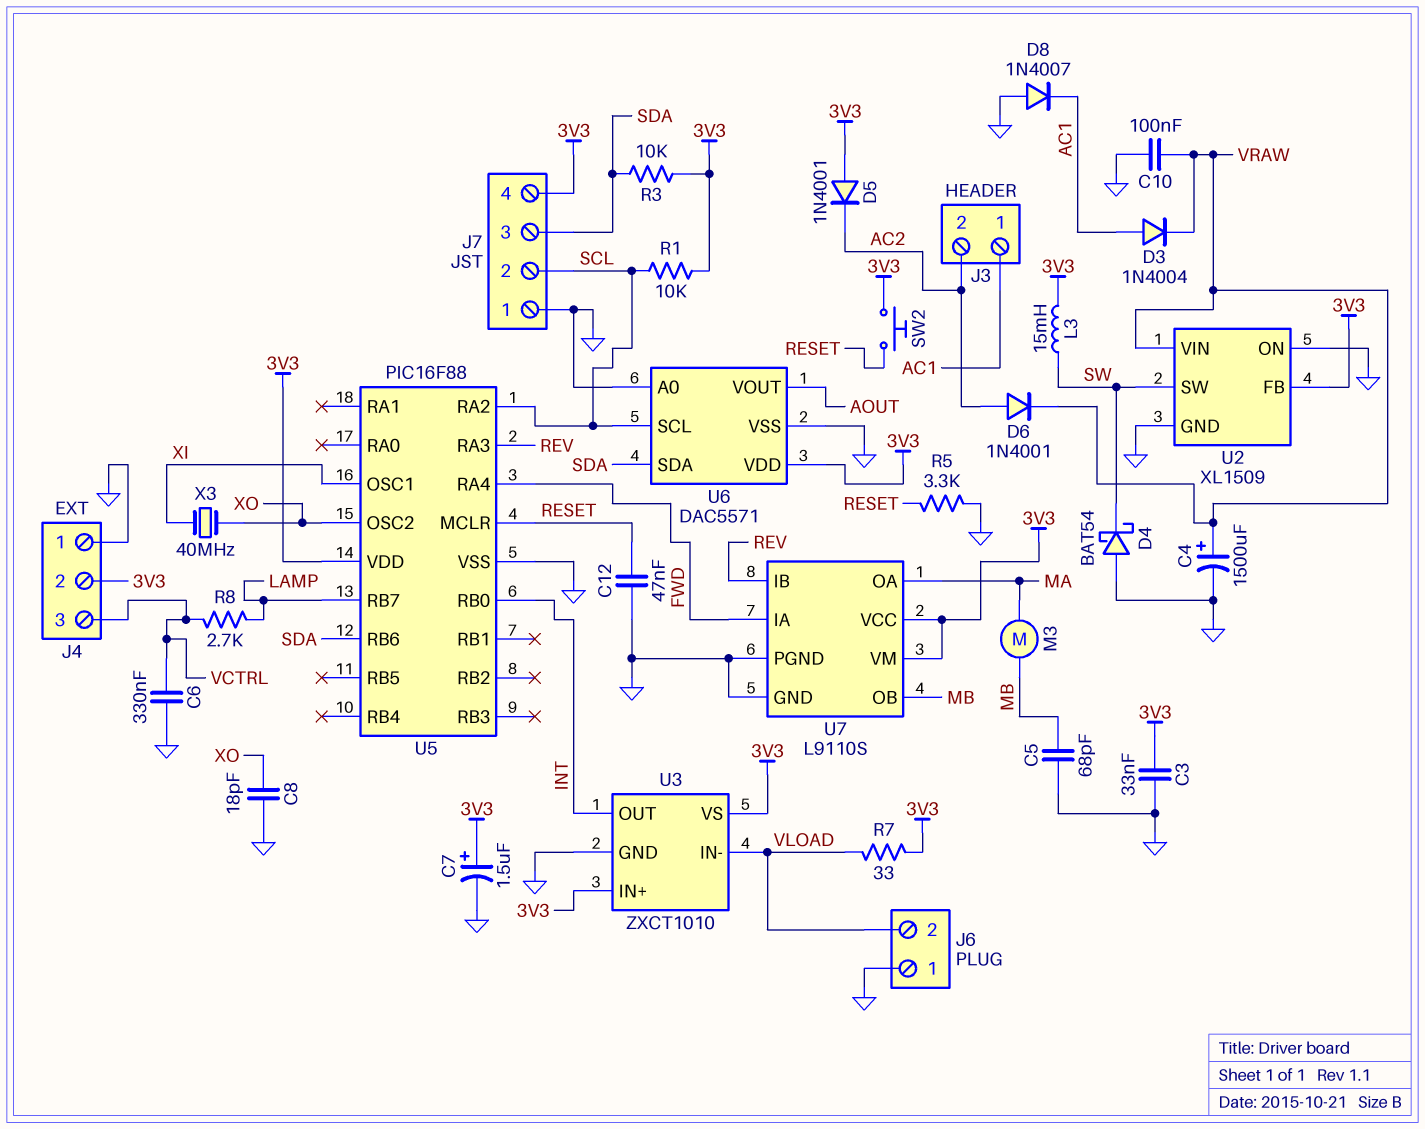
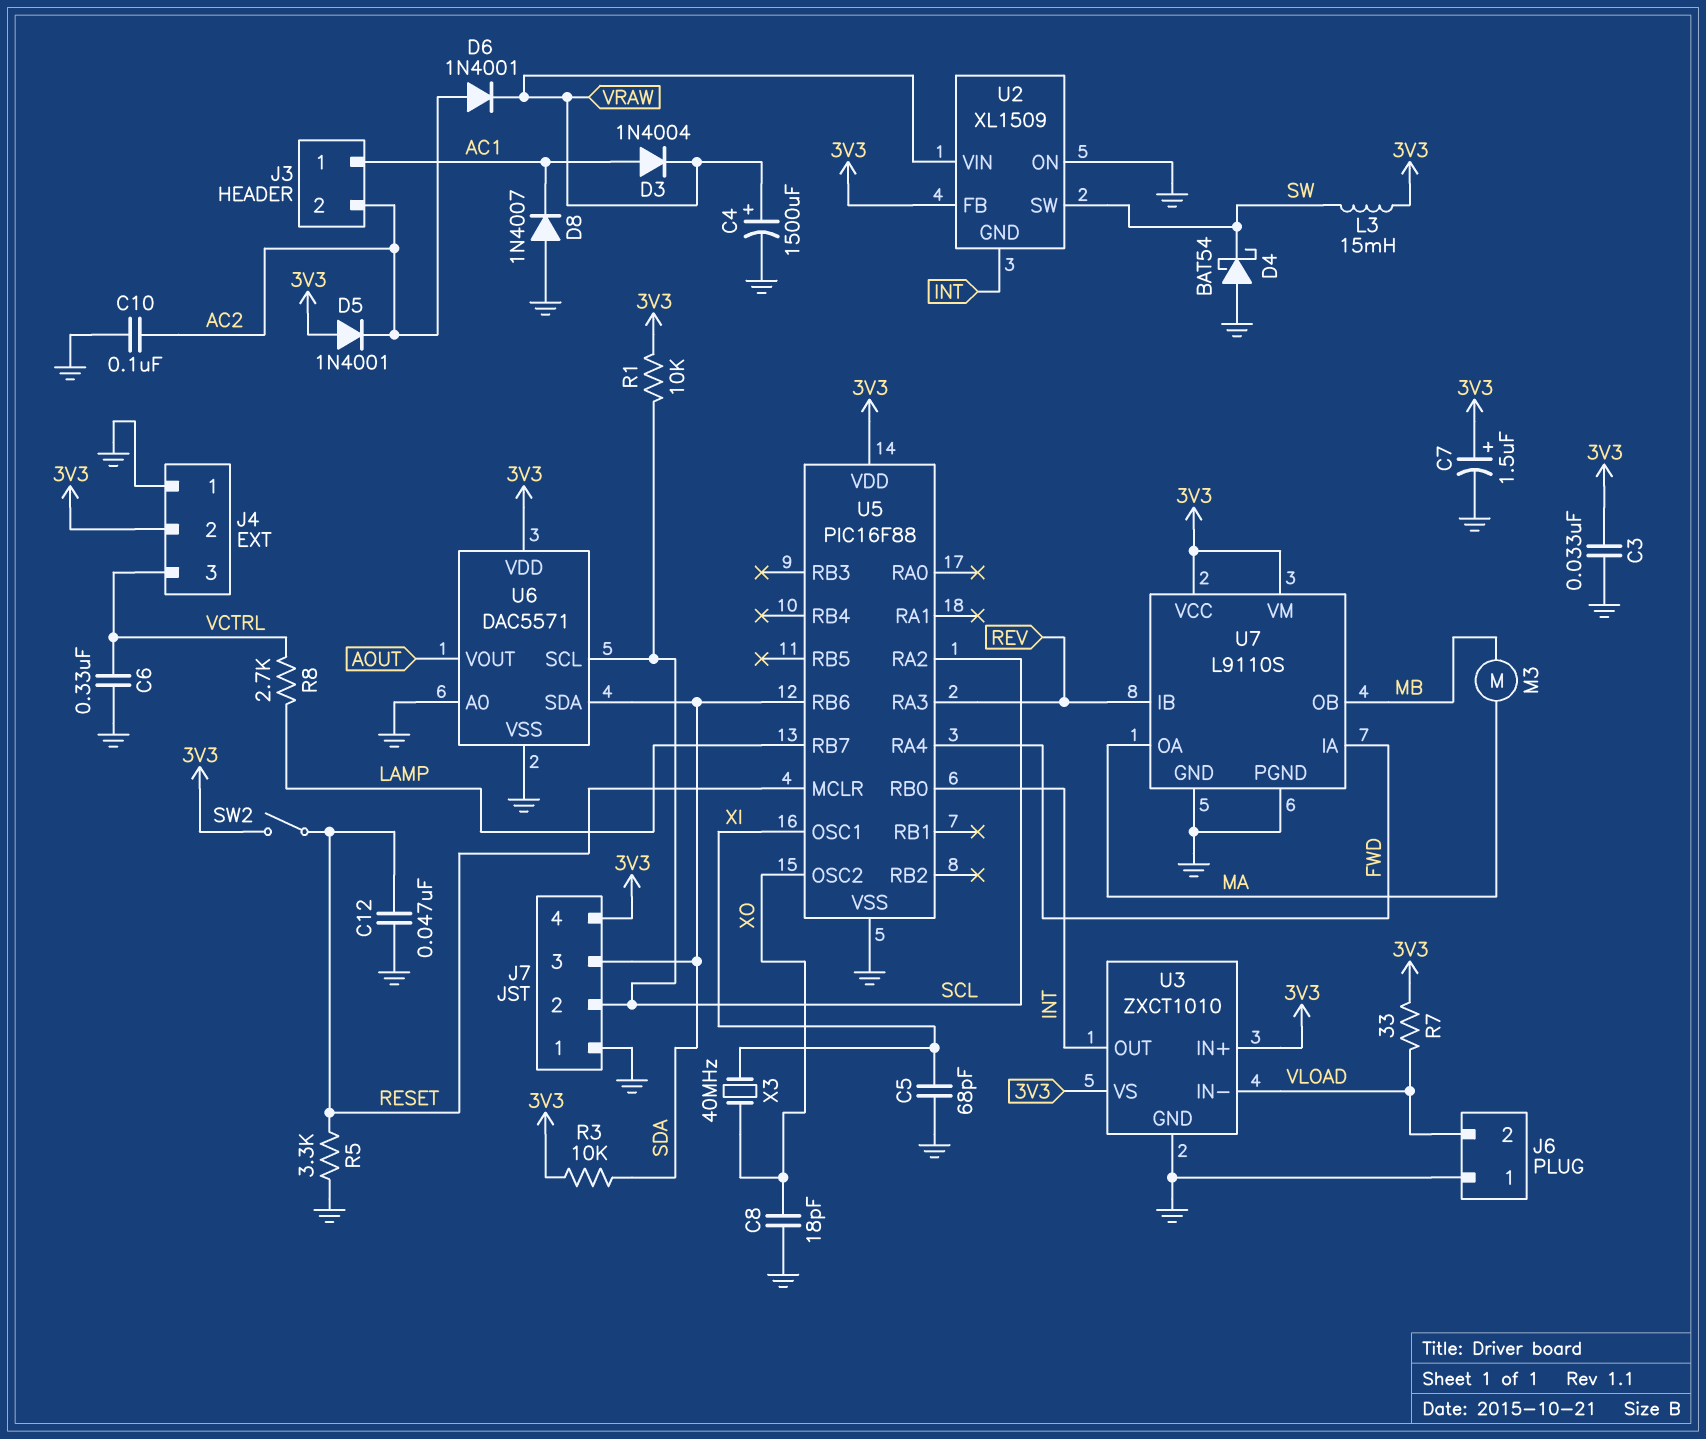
C5: 68pF (GND, MB) -> 68pF (GND, XI)
C10: 100nF (GND, VRAW) -> 100nF (AC2, GND)
SW2: button (3V3, RESET) -> switch (3V3, RESET)
U2 pin GND: GND -> INT

